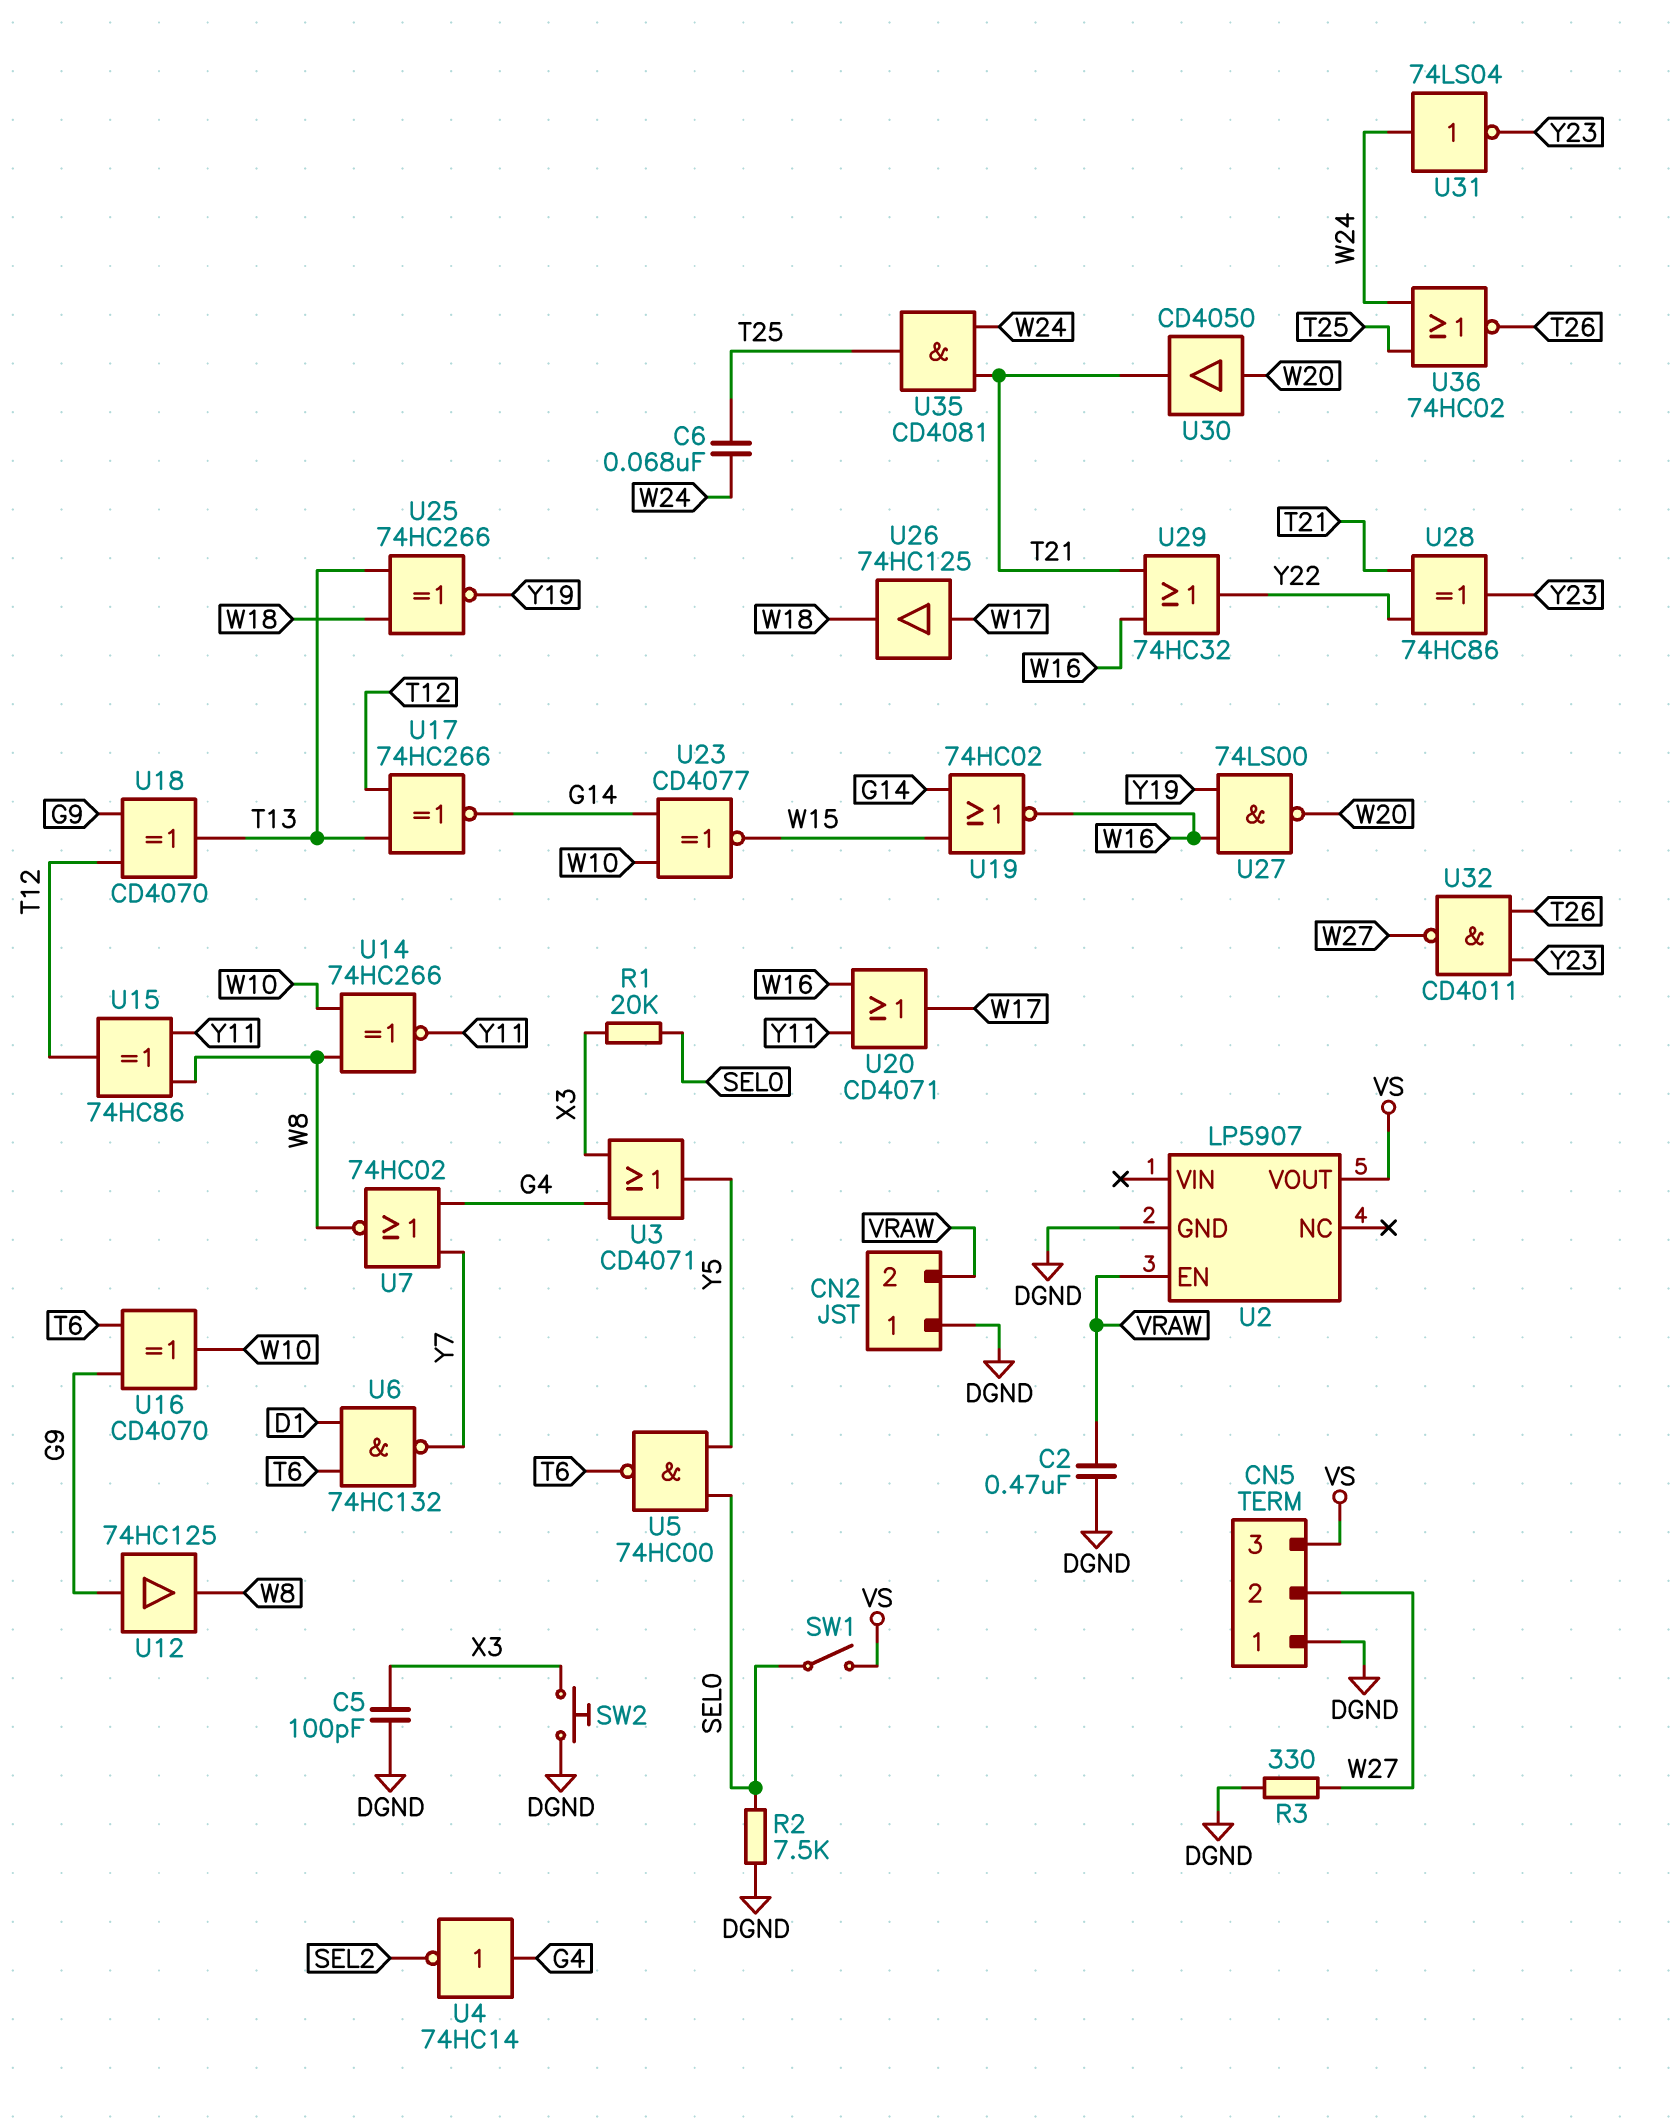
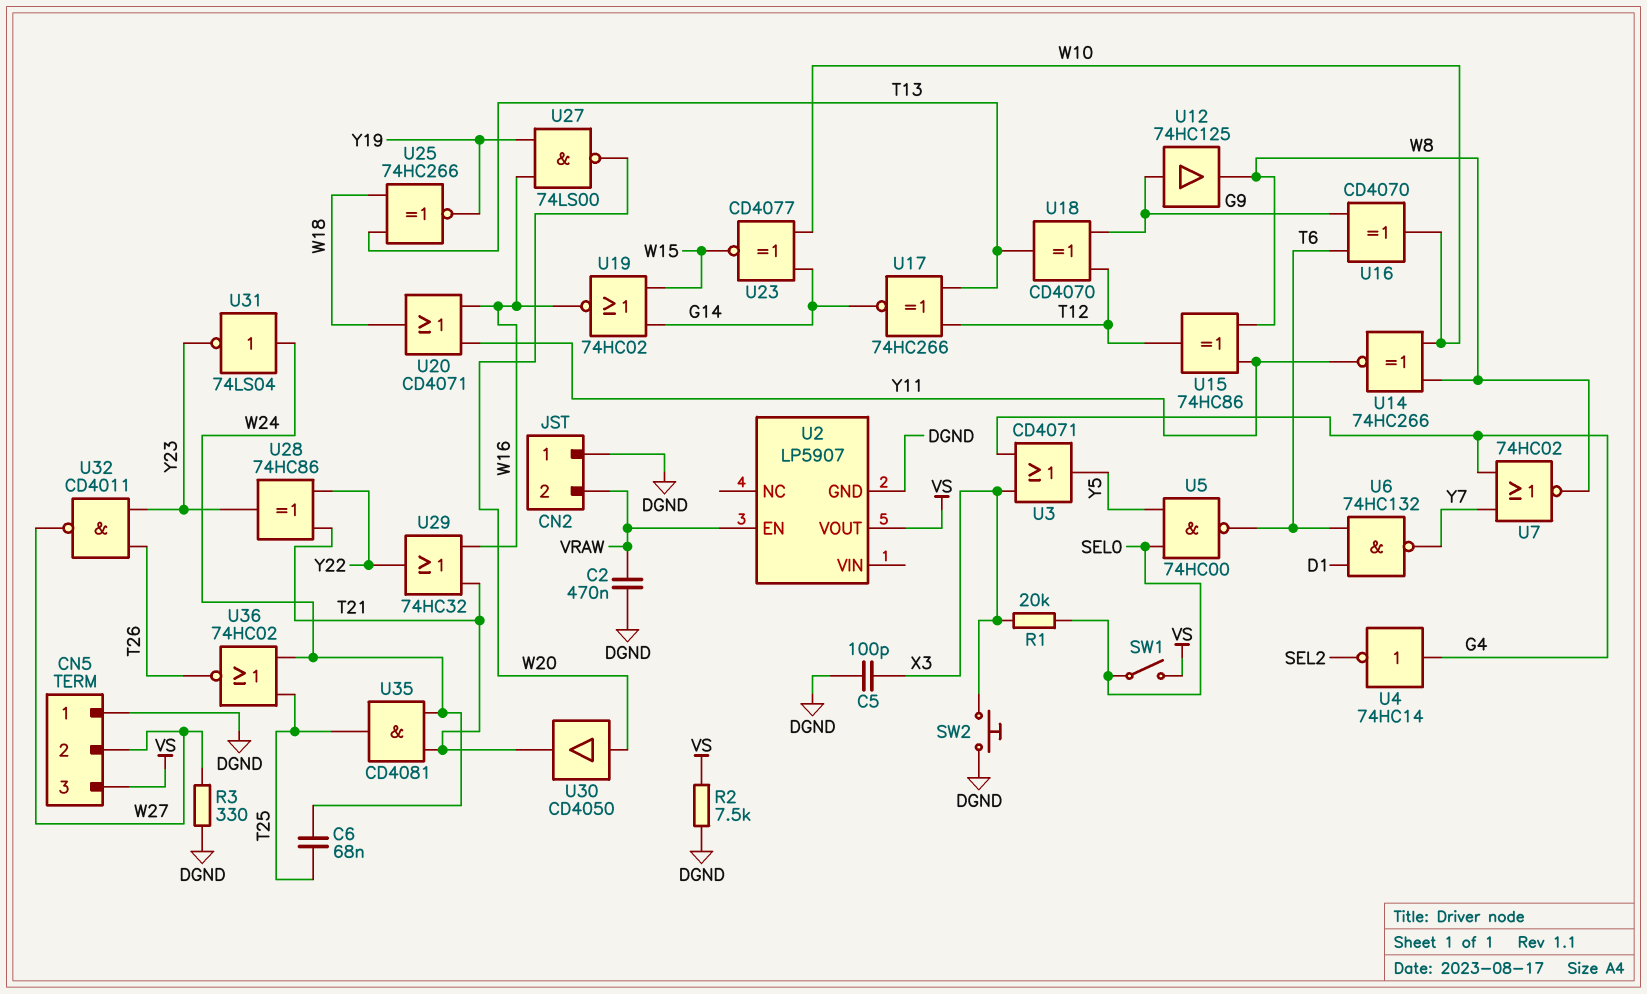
R2: 7.5k (DGND, SEL0) -> 7.5k (DGND, VS)
U20: OR CD4071 (in W16, in Y11, out W17) -> OR CD4071 (in W16, in Y11, out W18)
U26: buffer 74HC125 (in W17, out W18) -> none

